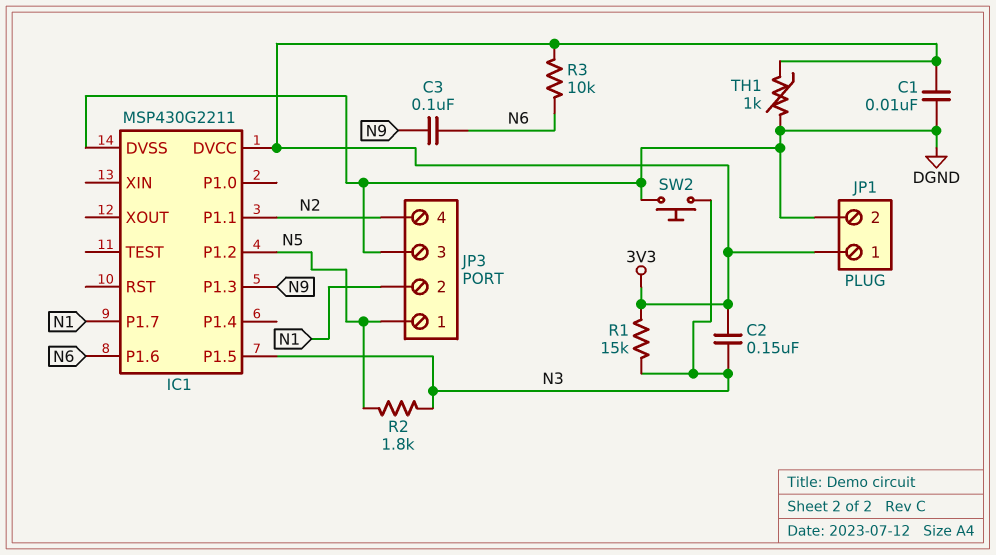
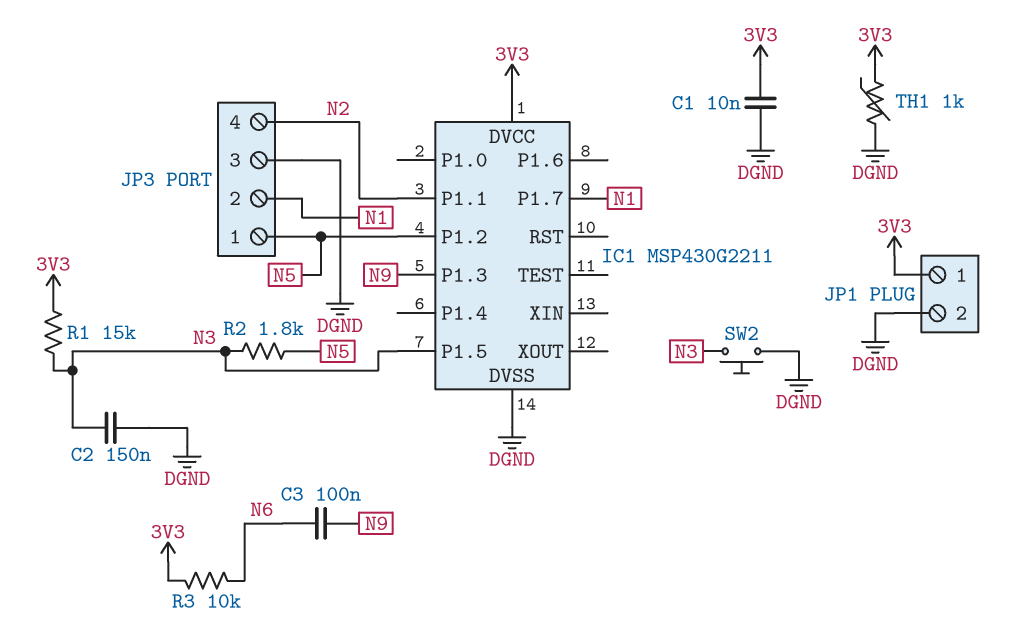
C2: 150nF (3V3, N3) -> 150nF (DGND, N3)
IC1 pin P1.6: N6 -> none

